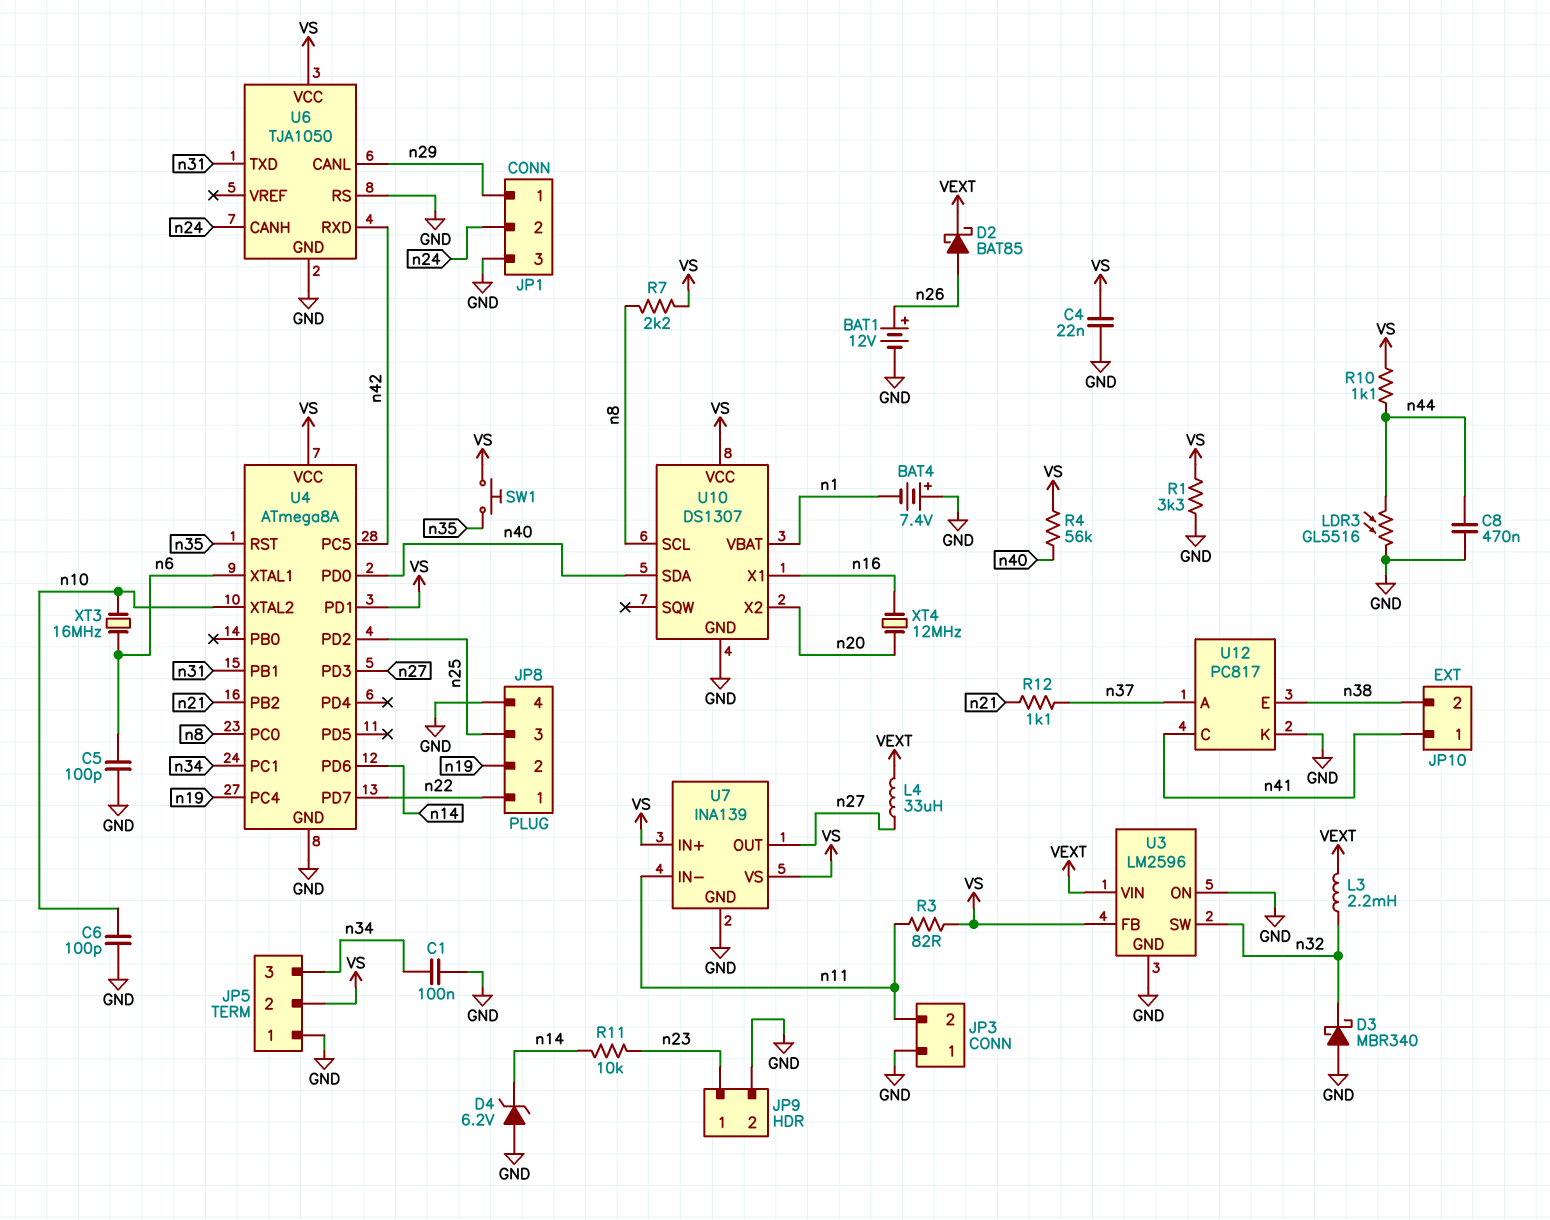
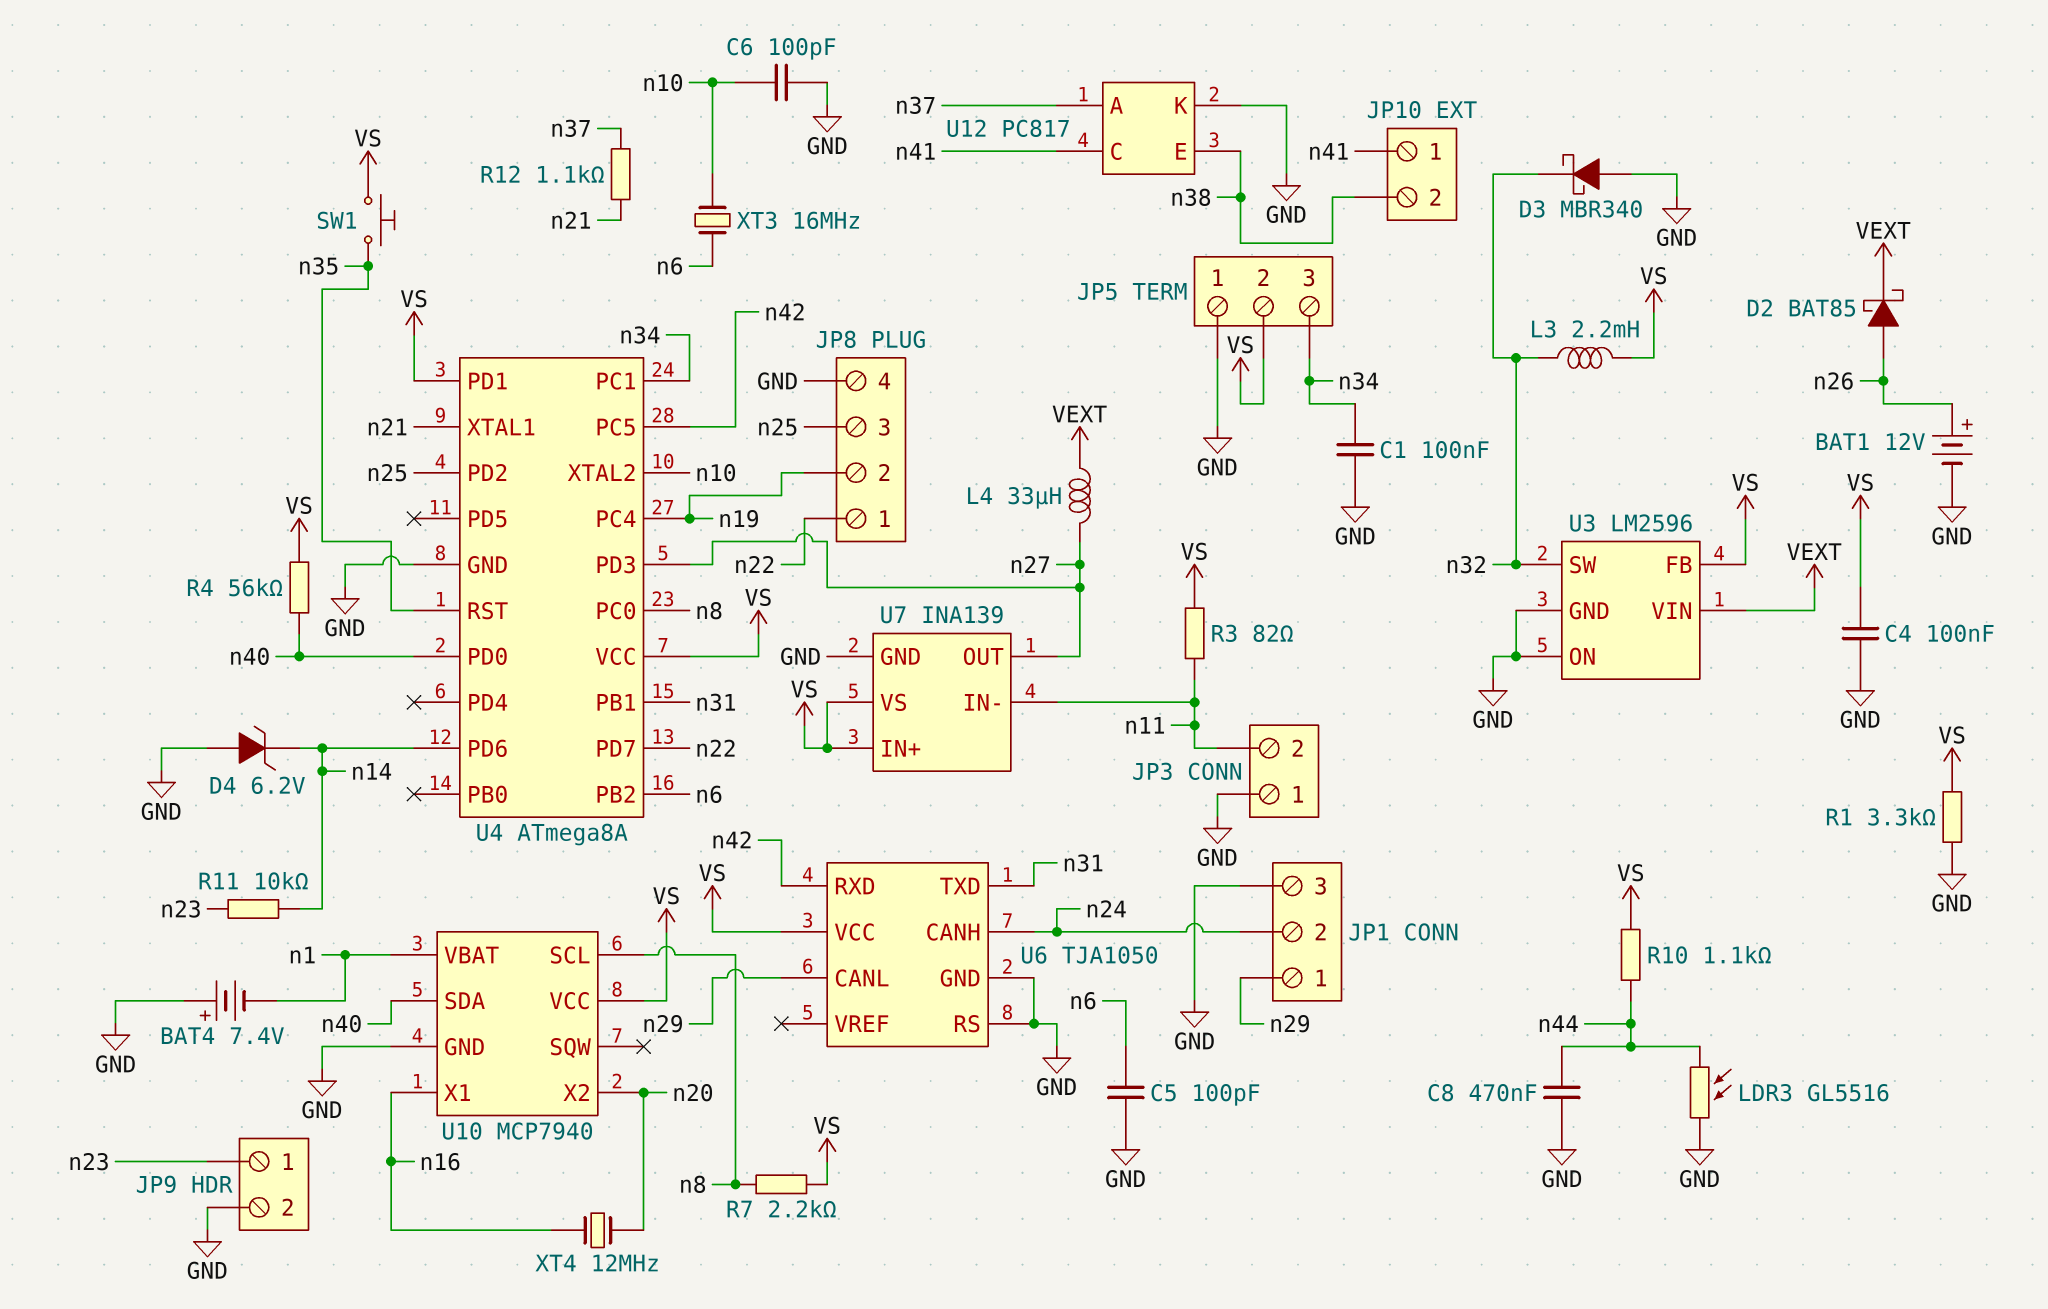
C4: 22nF (GND, VS) -> 100nF (GND, VS)
L3: 2.2mH (VEXT, n32) -> 2.2mH (VS, n32)
U4 pin PB2: n21 -> n6
U4 pin XTAL1: n6 -> n21
U10: DS1307 -> MCP7940

